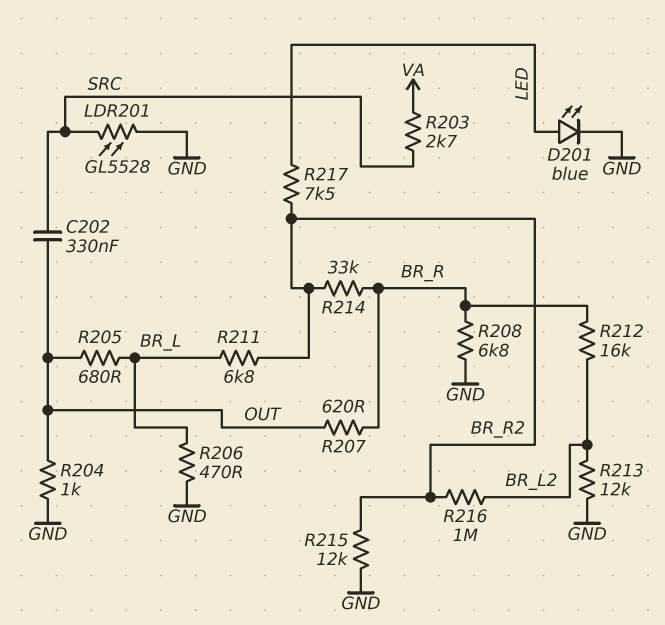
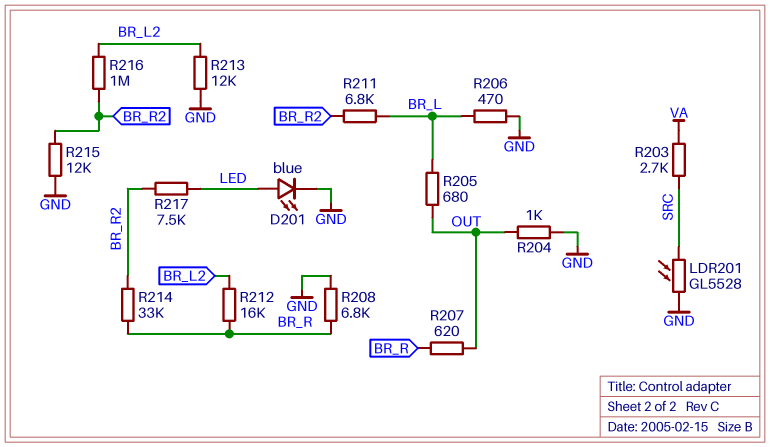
C202: 330nF (OUT, SRC) -> none

